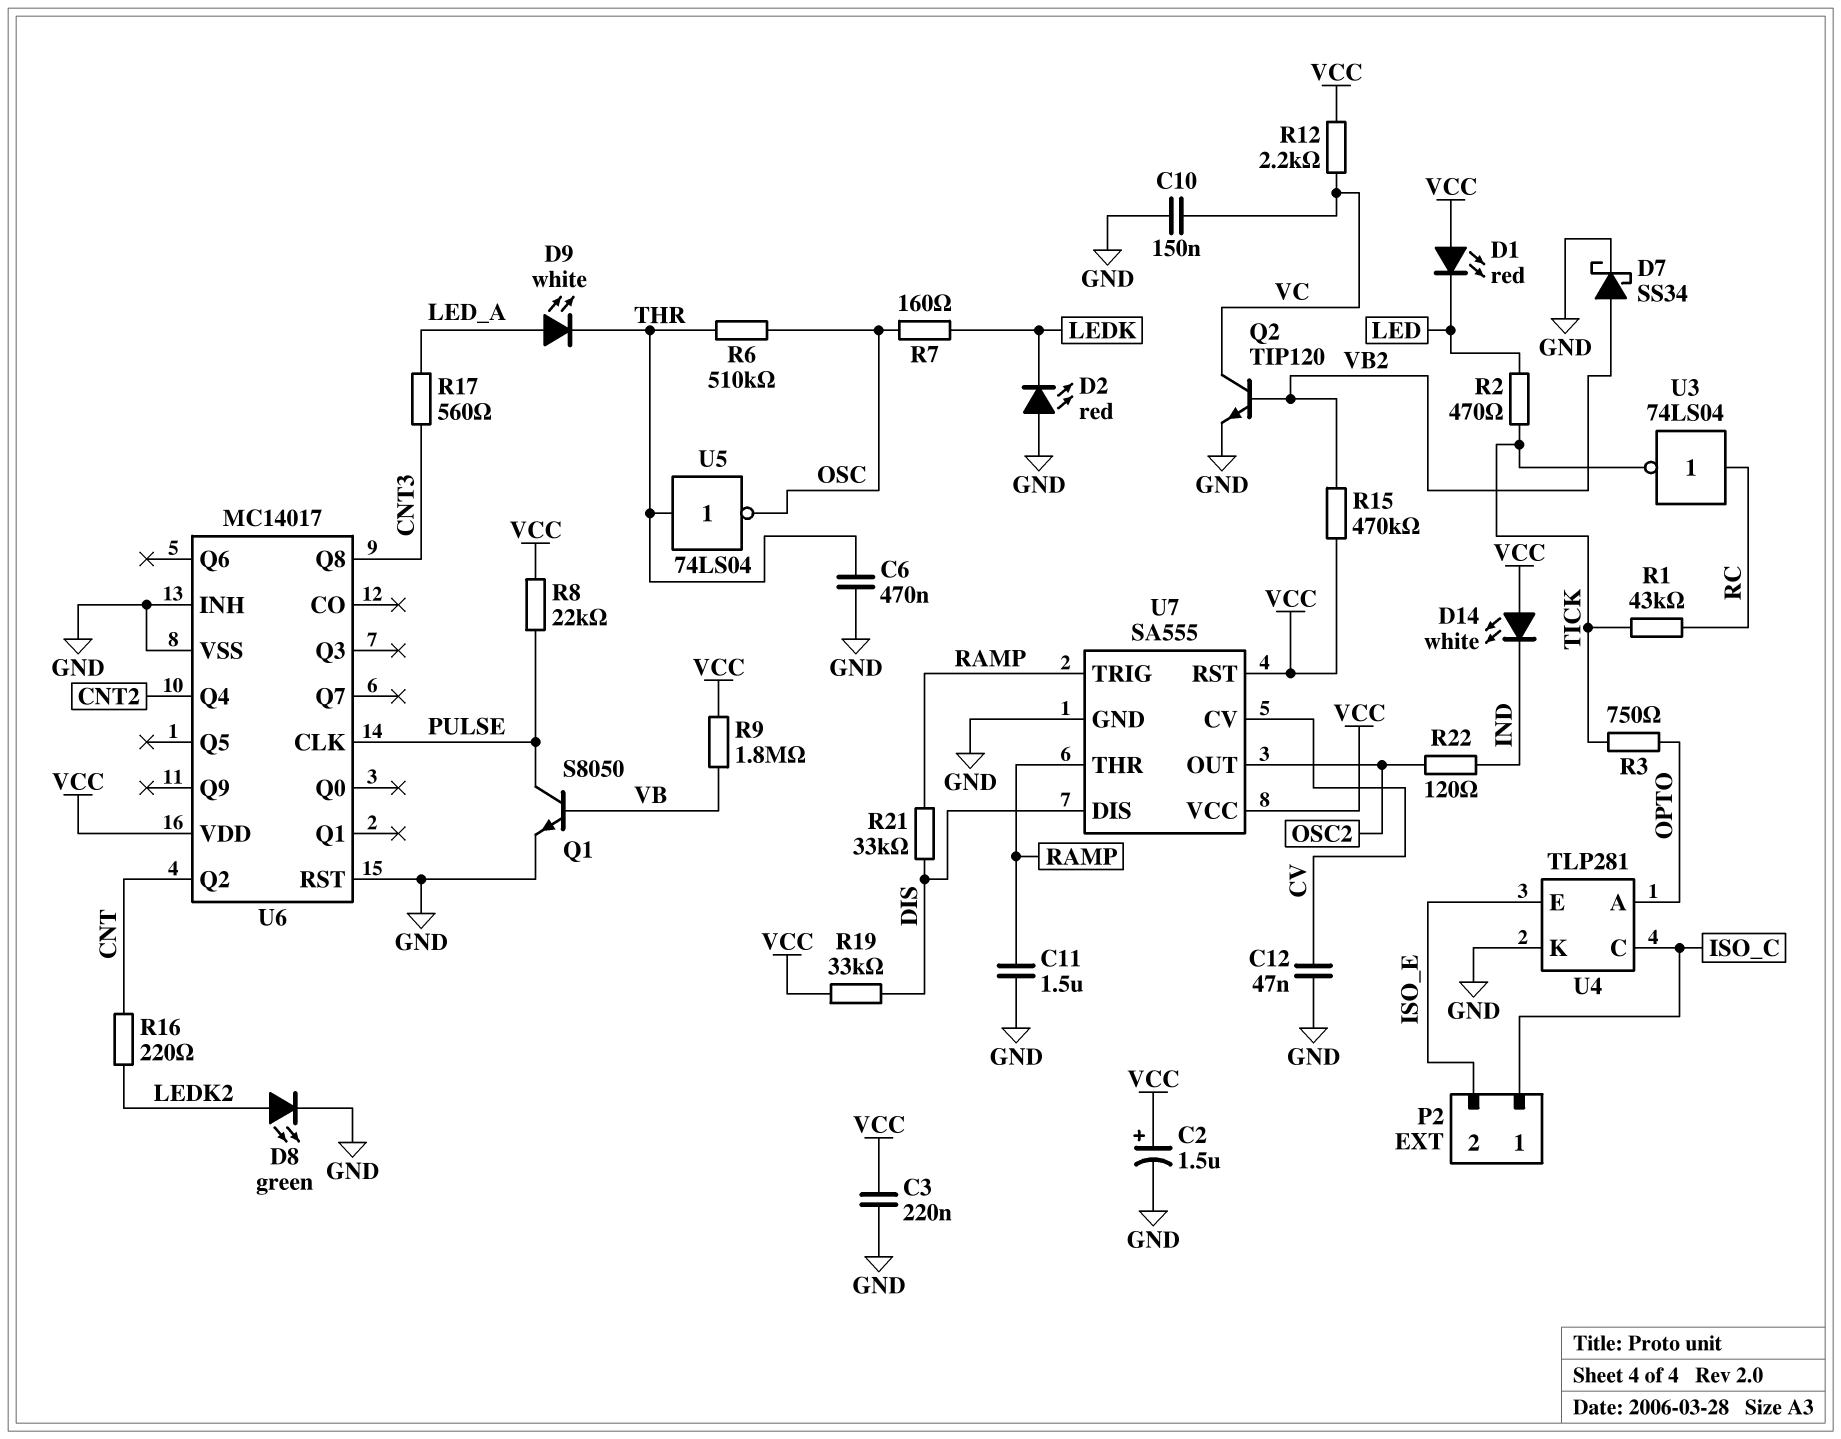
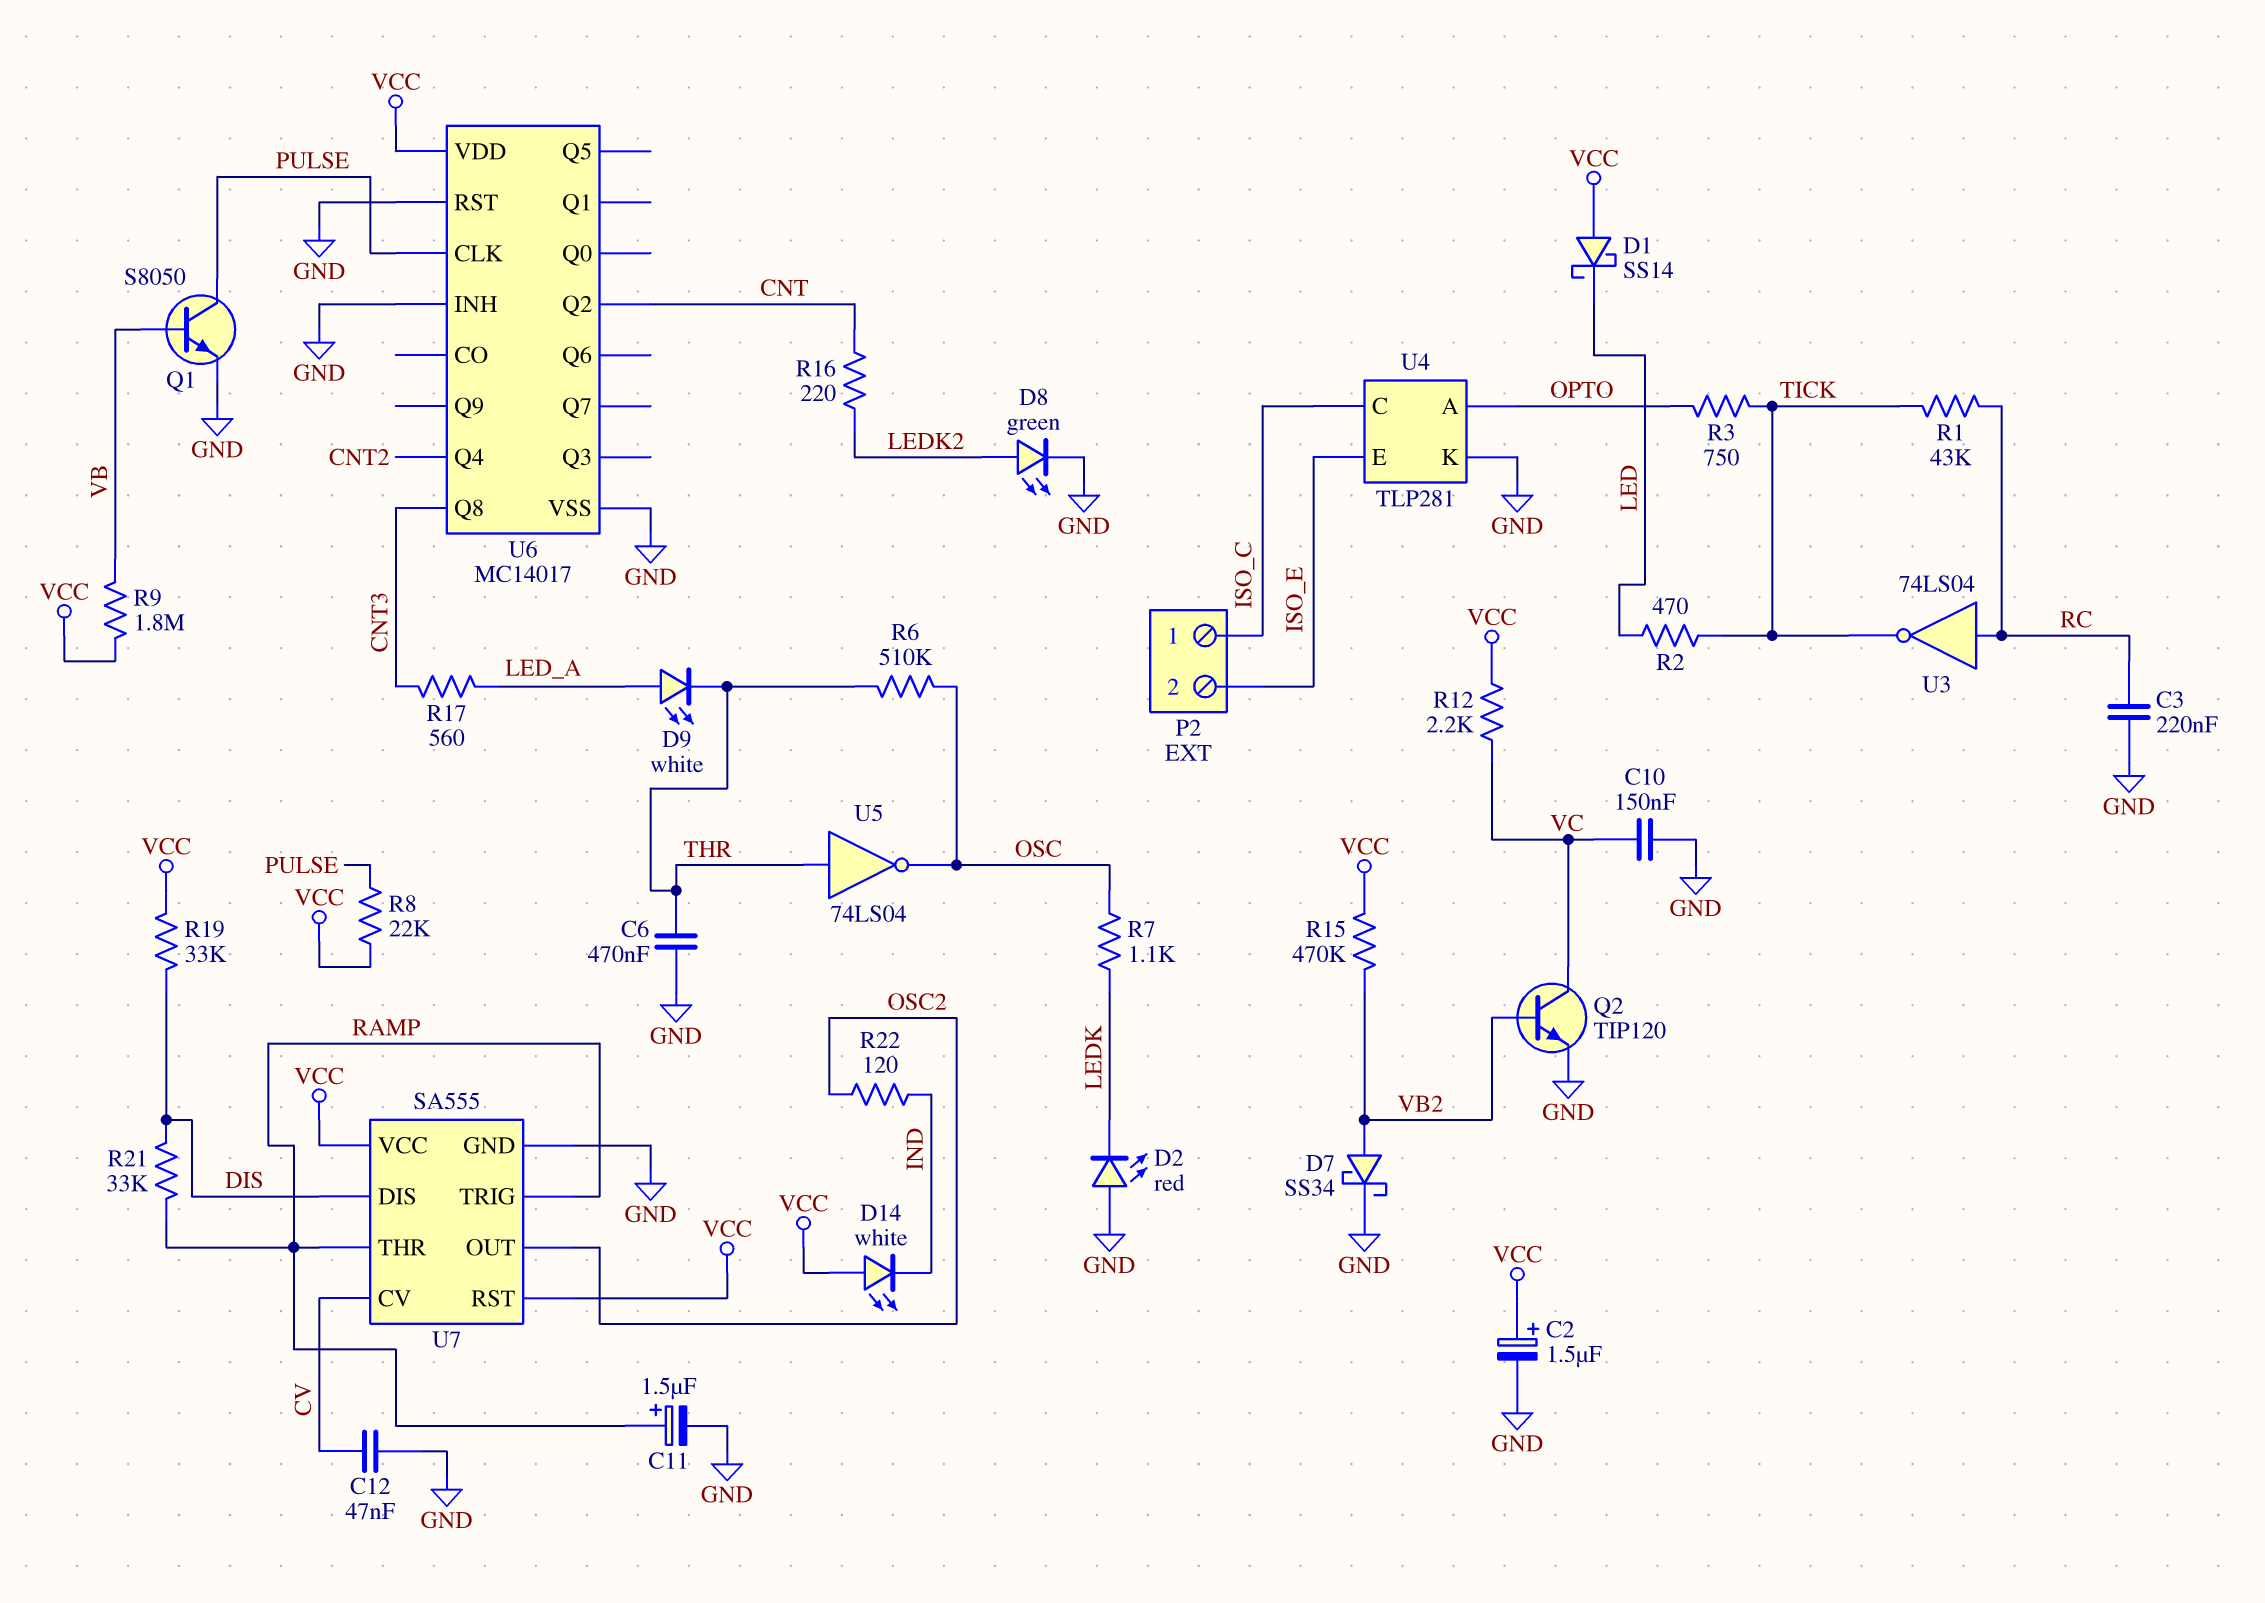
C3: 220nF (GND, VCC) -> 220nF (GND, RC)
C11: 1.5uF (GND, RAMP) -> 1.5uF (plus RAMP, minus GND)
D1: LED red (A VCC, K LED) -> schottky SS14 (A VCC, K LED)
R7: 160 (LEDK, OSC) -> 1.1k (LEDK, OSC)

